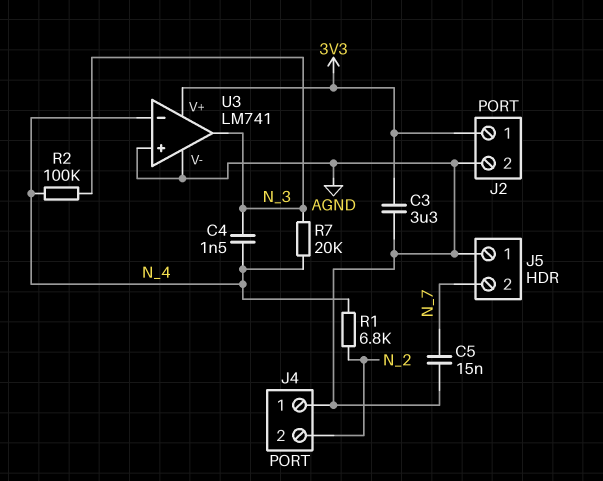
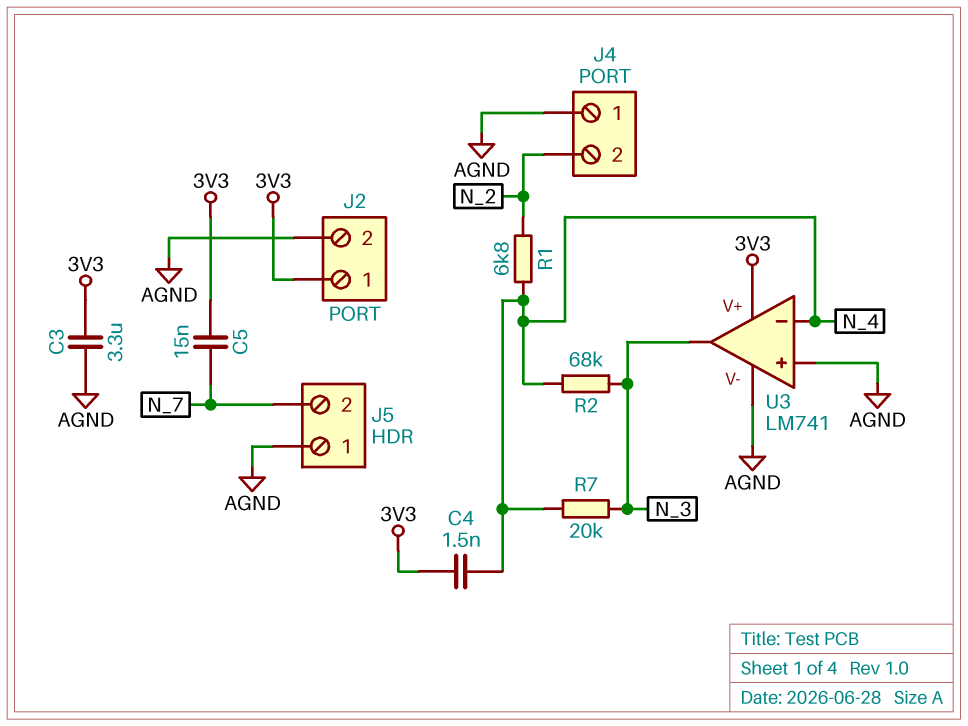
C4: 1.5nF (N_3, N_4) -> 1.5nF (3V3, N_4)
C5: 15nF (AGND, N_7) -> 15nF (3V3, N_7)
R2: 100k (N_3, N_4) -> 68k (N_3, N_4)

